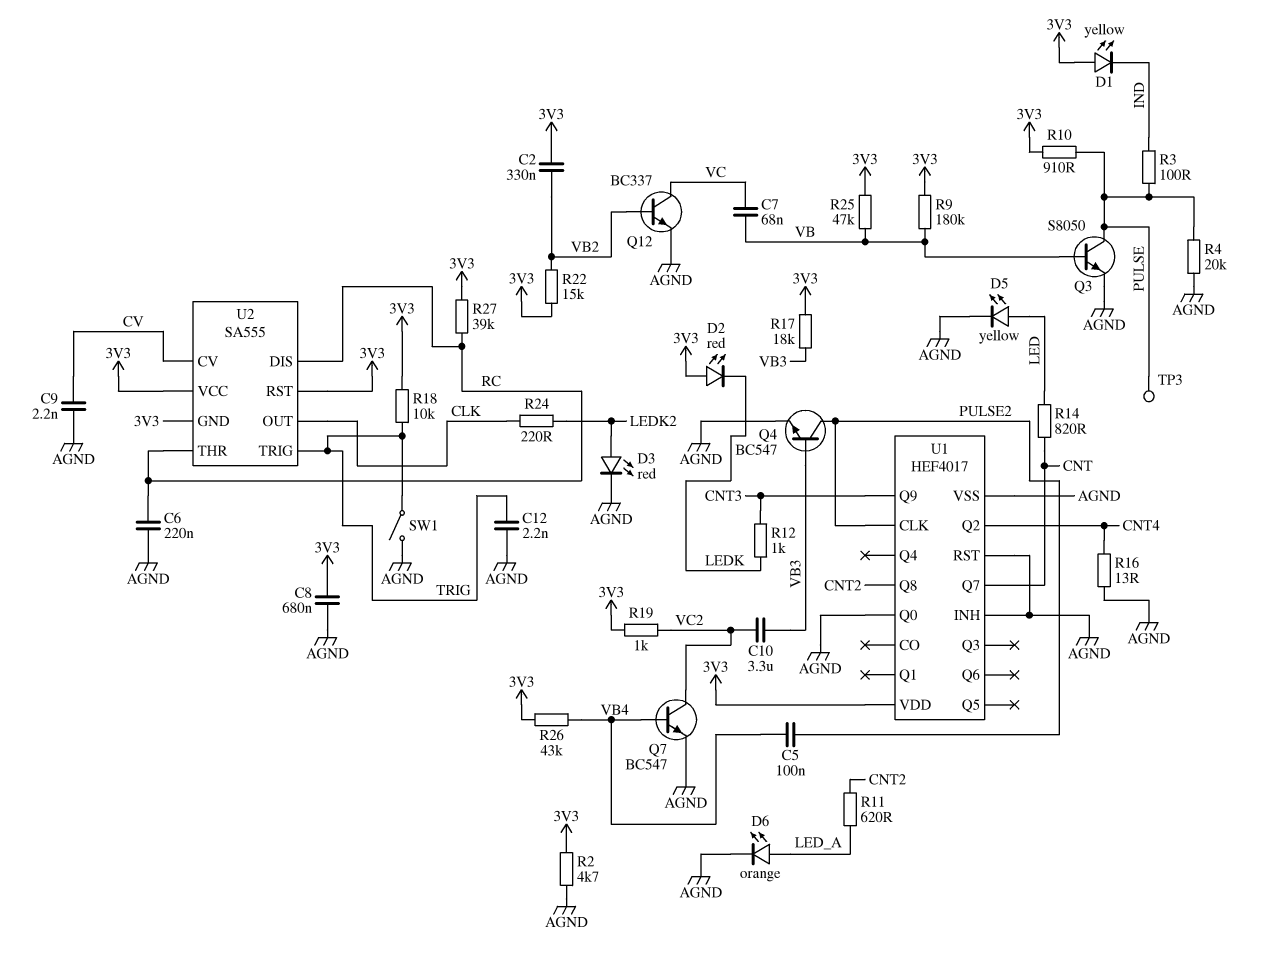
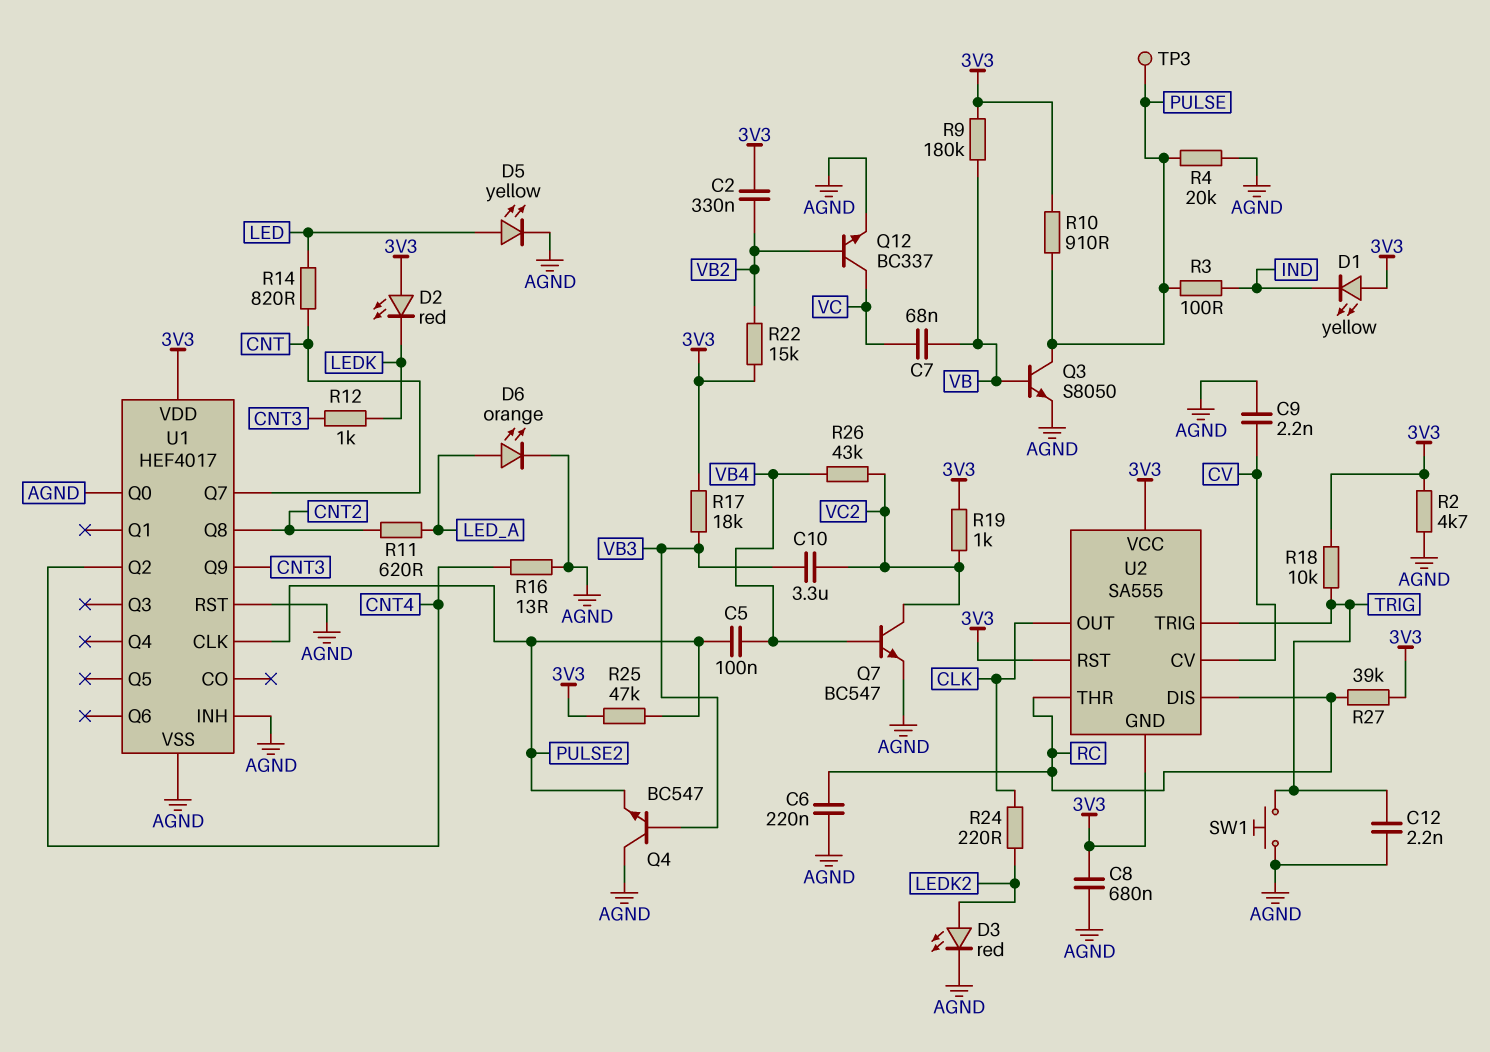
Q4: NPN BC547 (B VB3, C PULSE2, E AGND) -> NPN BC547 (B VB3, C AGND, E PULSE2)
R25: 47k (3V3, VB) -> 47k (3V3, PULSE2)
R26: 43k (3V3, VB4) -> 43k (VB4, VC2)
SW1: switch (AGND, TRIG) -> button (AGND, TRIG)

